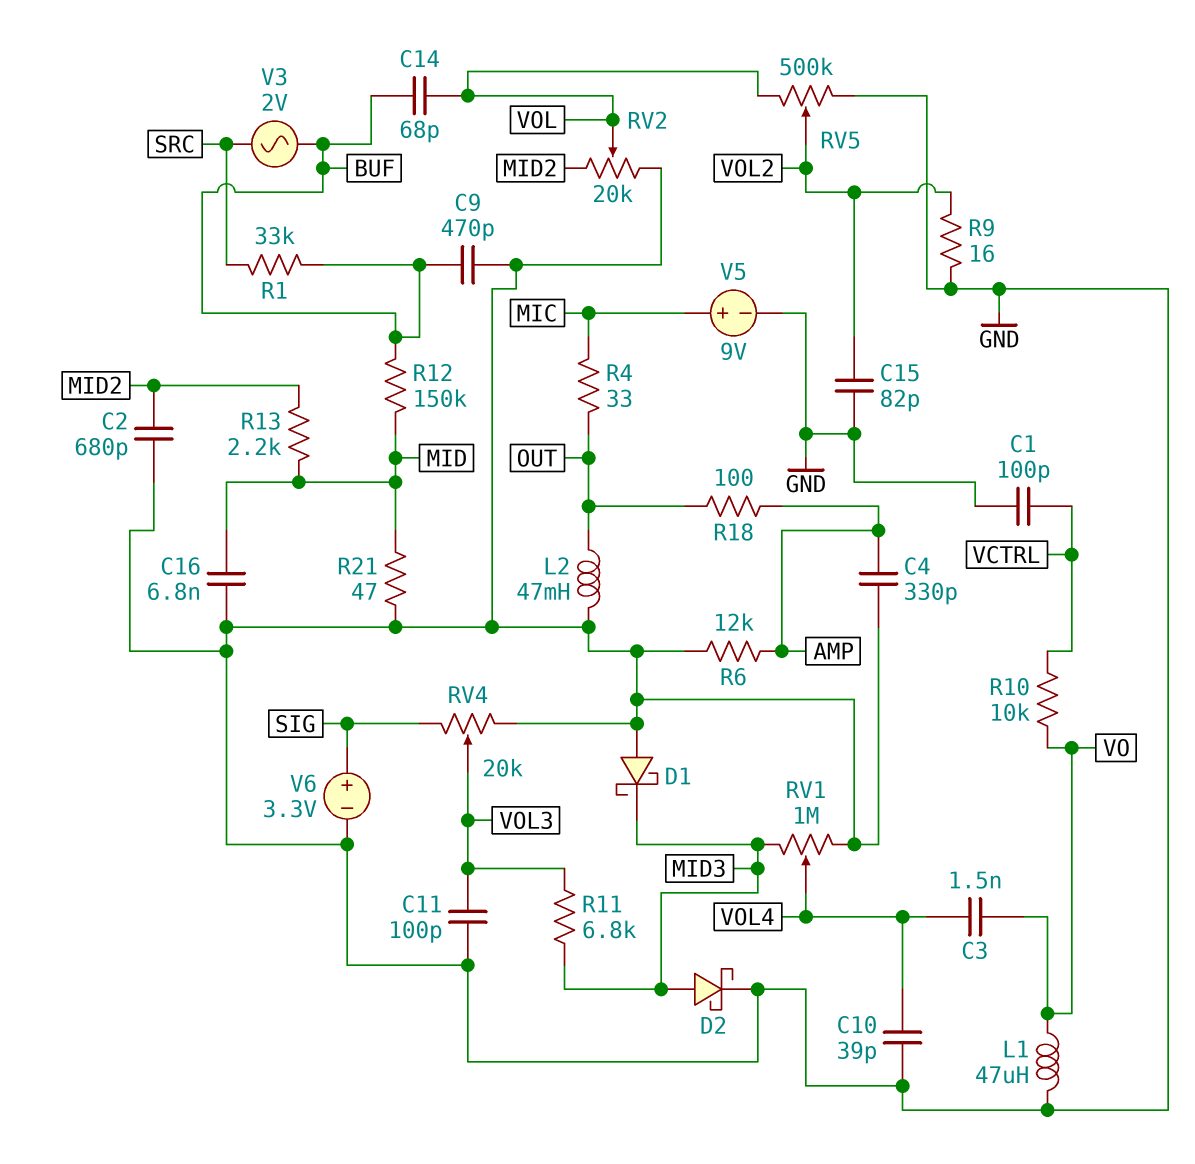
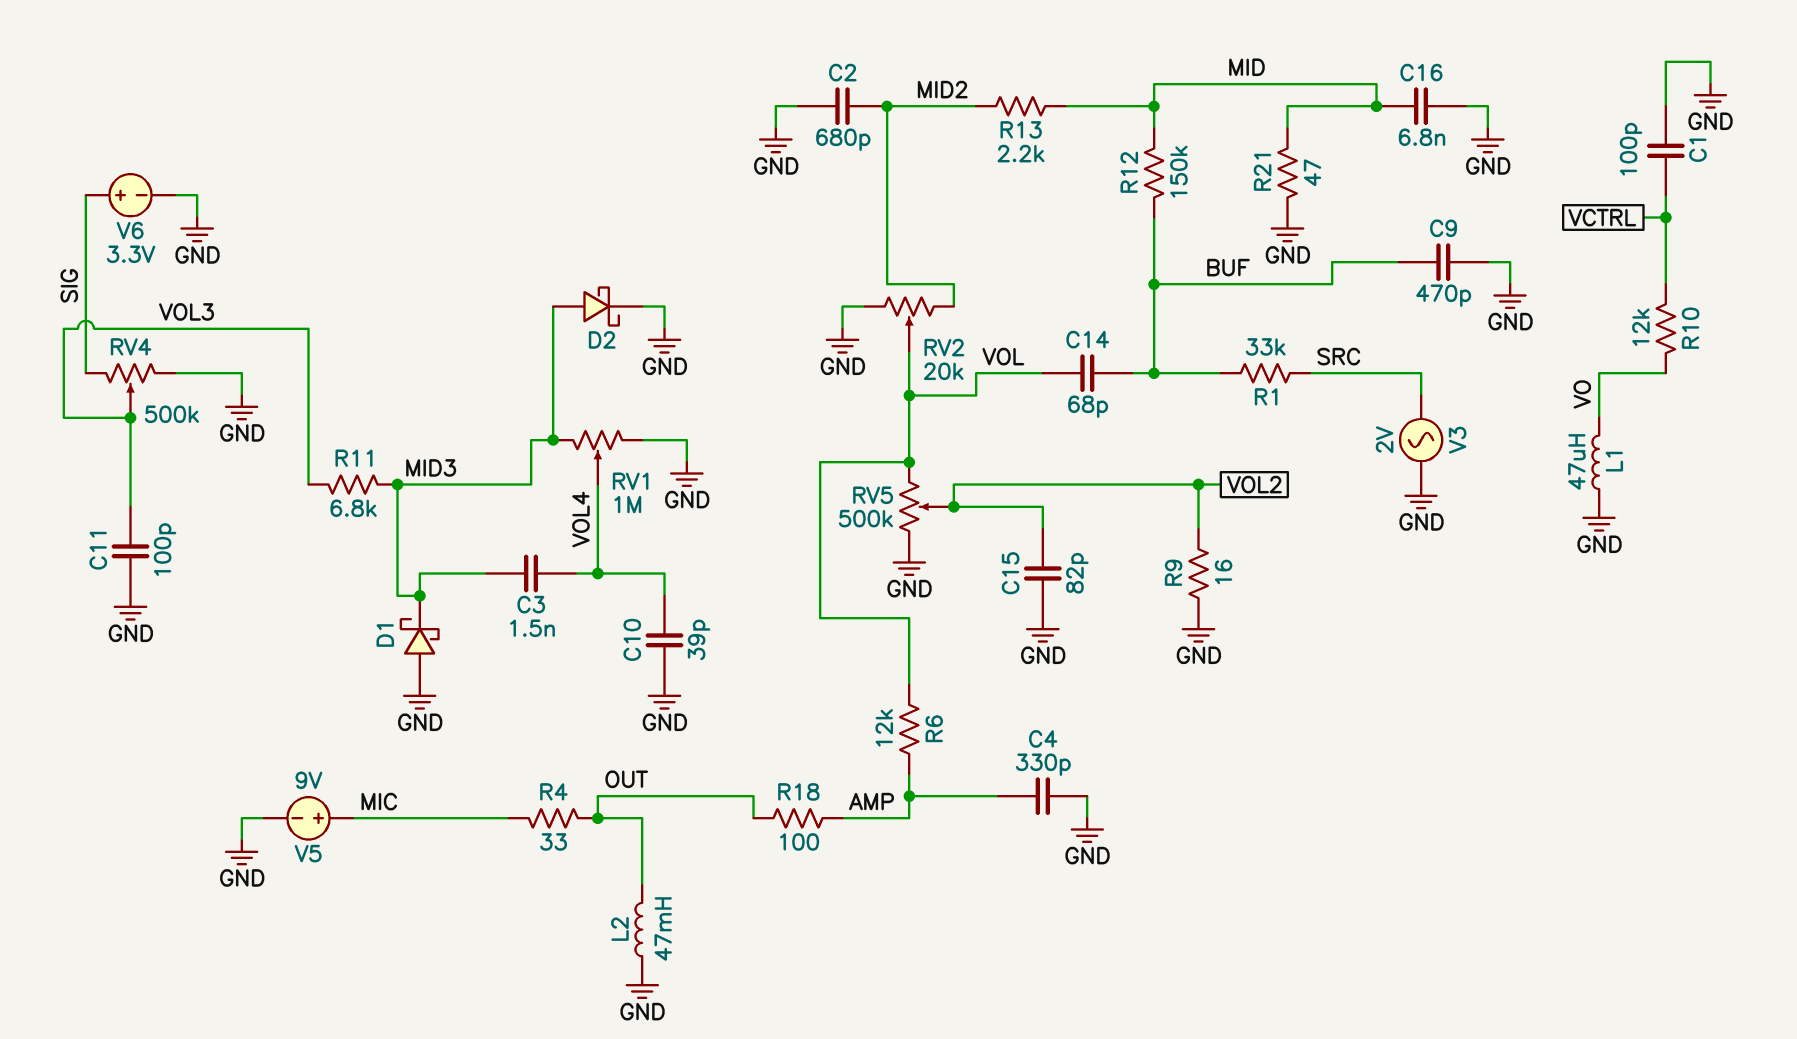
C3: 1.5nF (VO, VOL4) -> 1.5nF (MID3, VOL4)
R6: 12k (AMP, GND) -> 12k (AMP, VOL)
R10: 10k (VCTRL, VO) -> 12k (VCTRL, VO)
RV4: 20k (GND, SIG, wiper VOL3) -> 500k (GND, SIG, wiper VOL3)
V3: AC 2V (BUF, SRC) -> AC 2V (GND, SRC)

